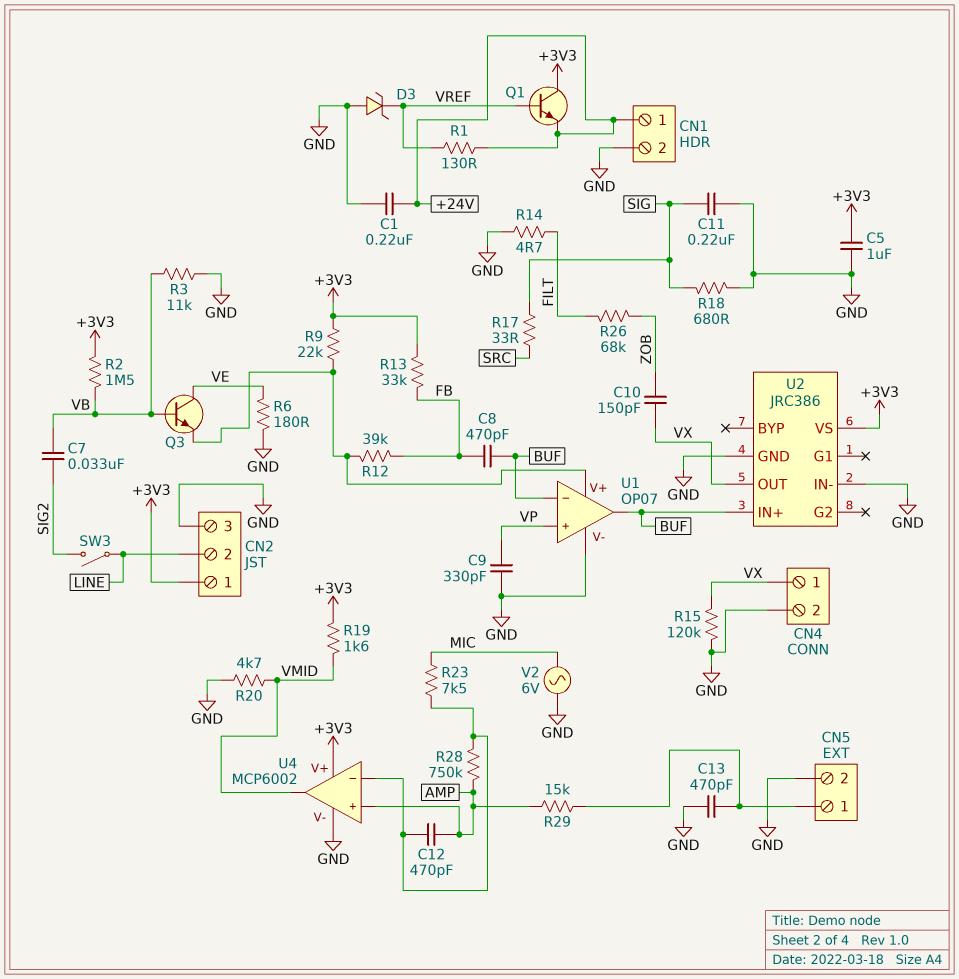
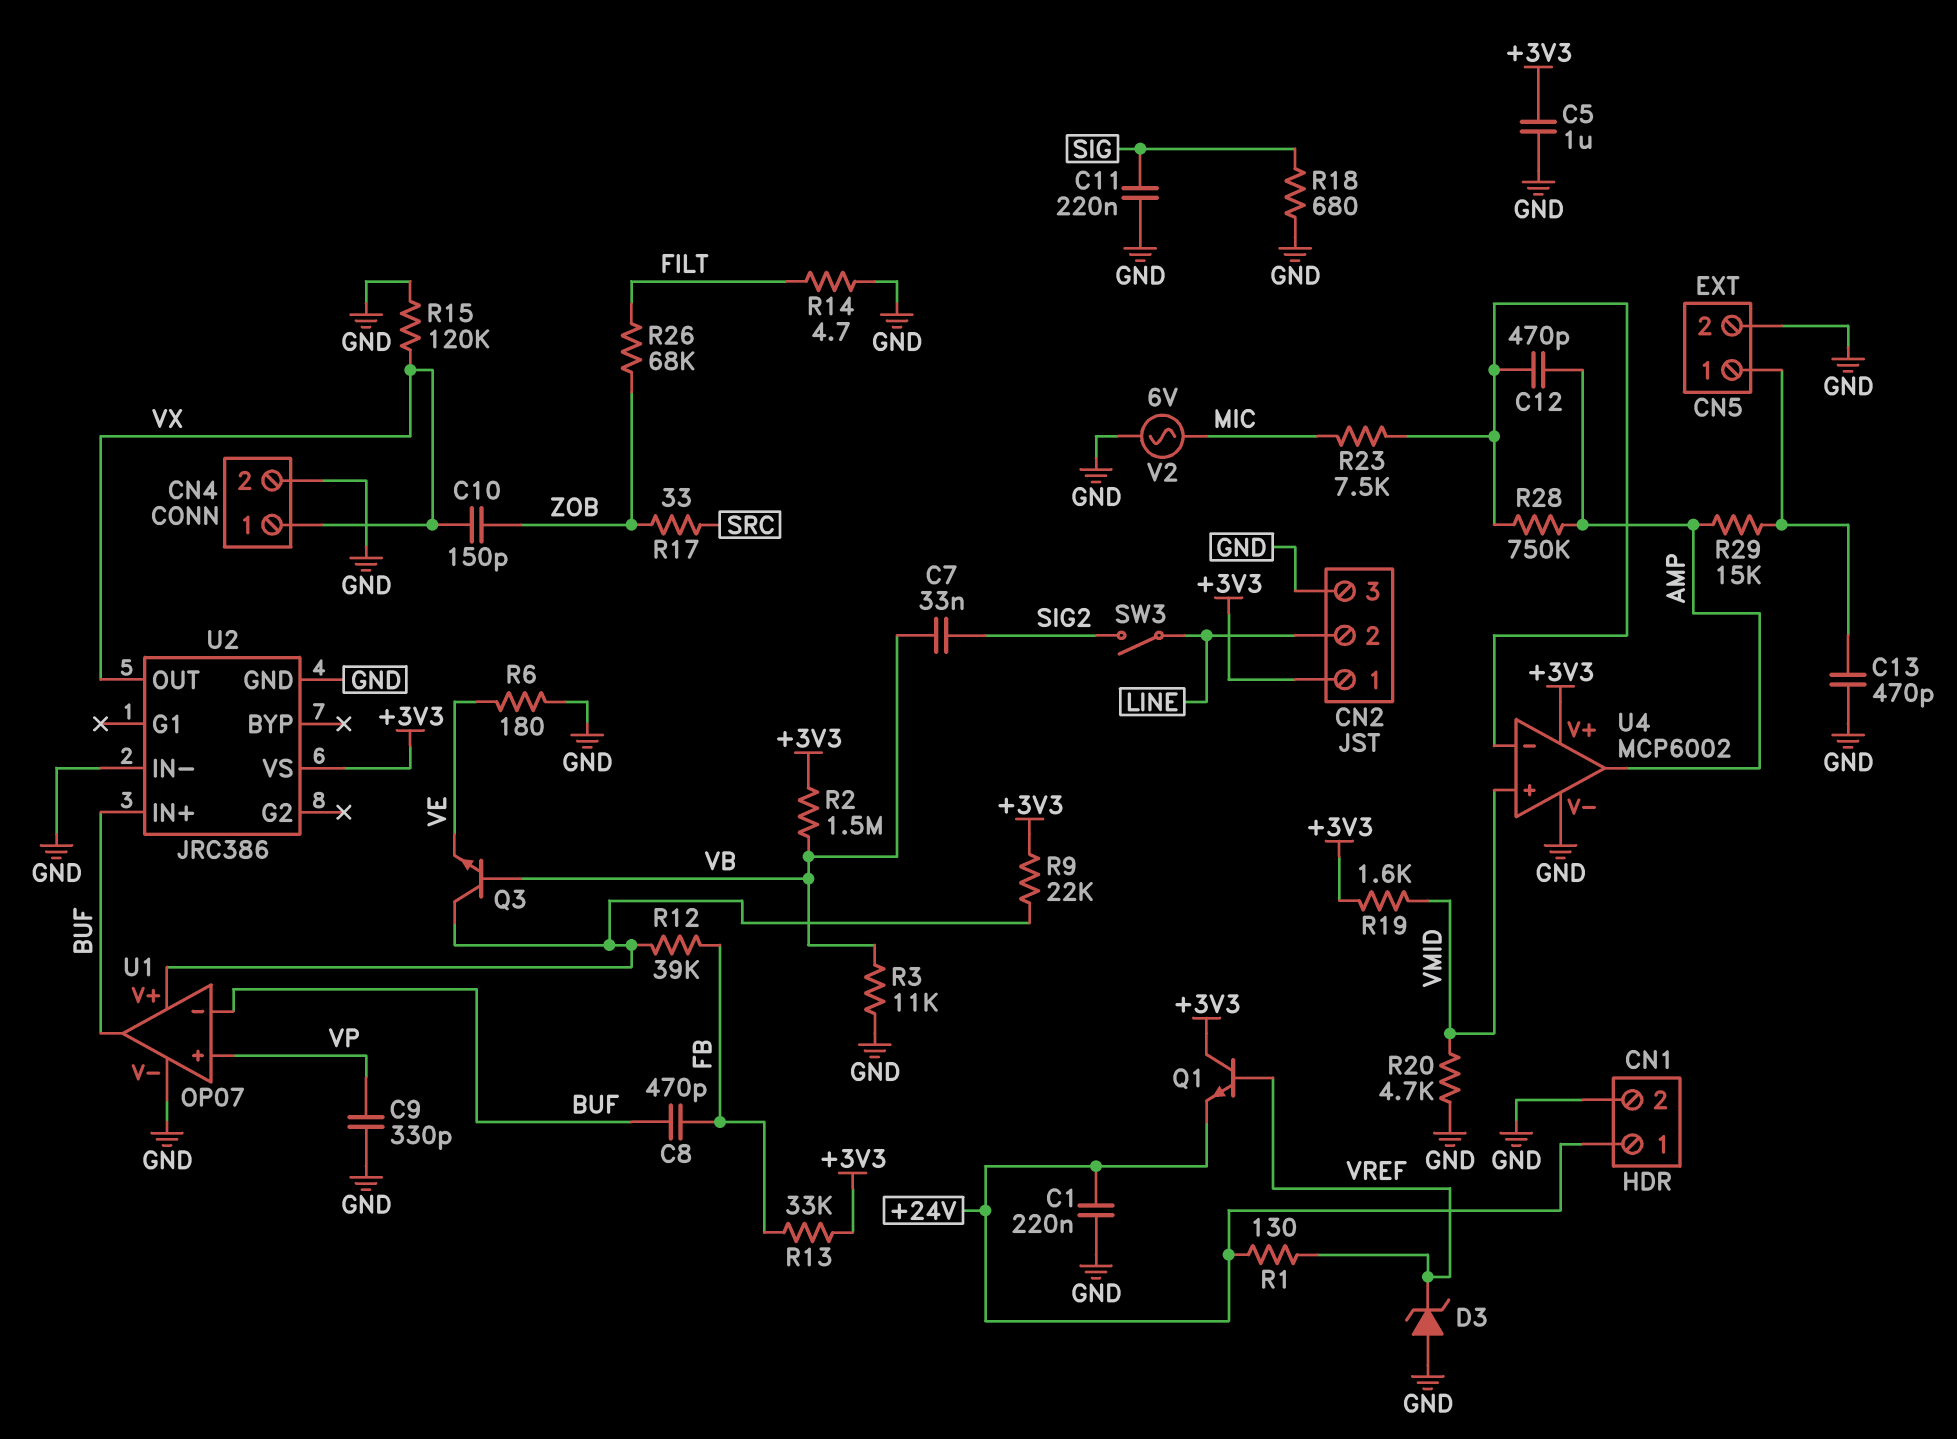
Q3: NPN (B VB, C VE, E U1/V+) -> NPN (B VB, C U1/V+, E VE)
R17: 33 (SIG, SRC) -> 33 (SRC, ZOB)
U4 pin in+: AMP -> VMID
U4 pin out: VMID -> AMP

